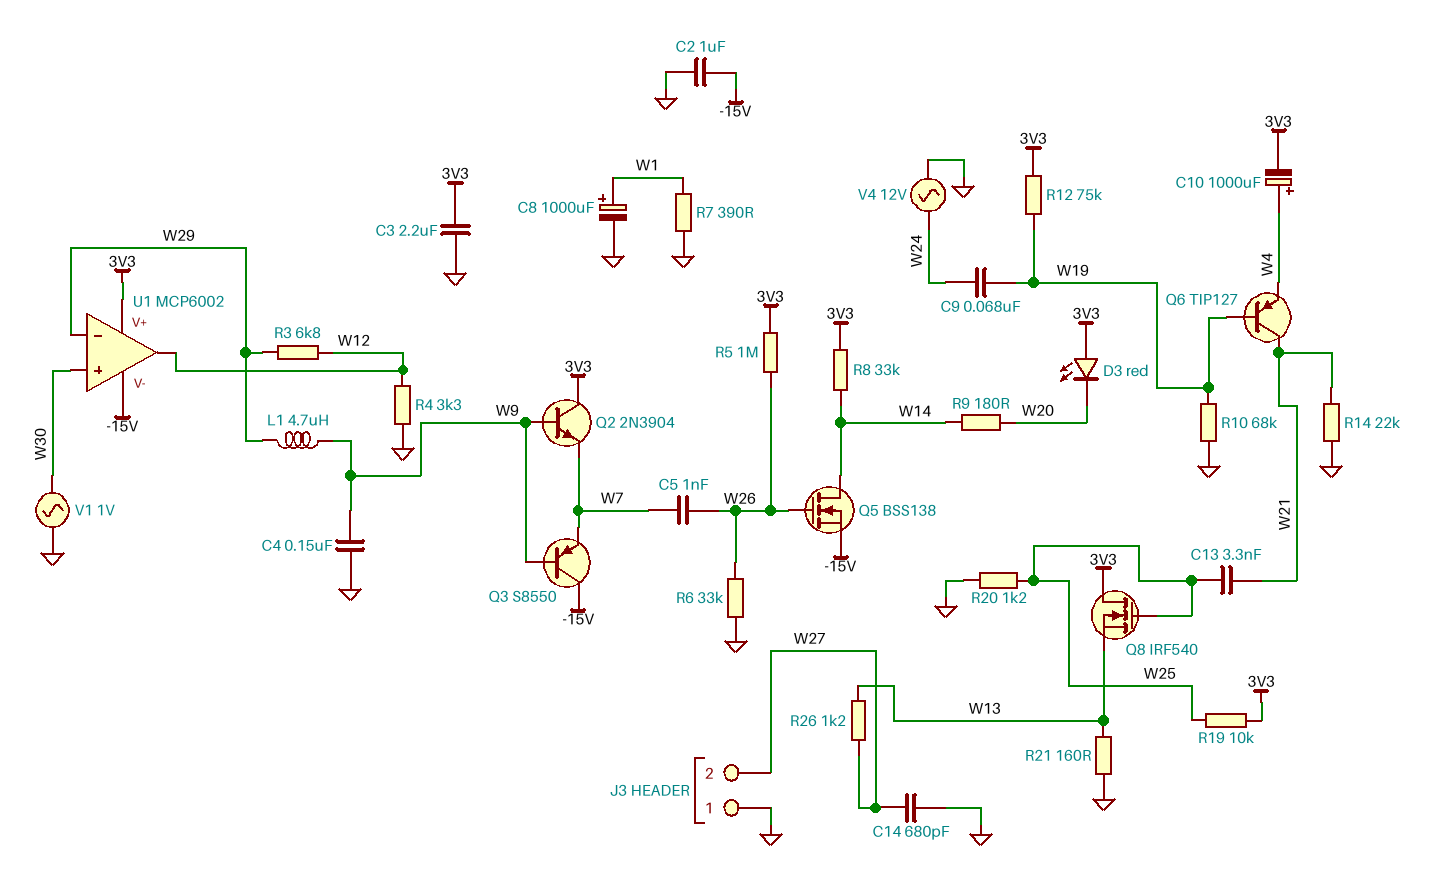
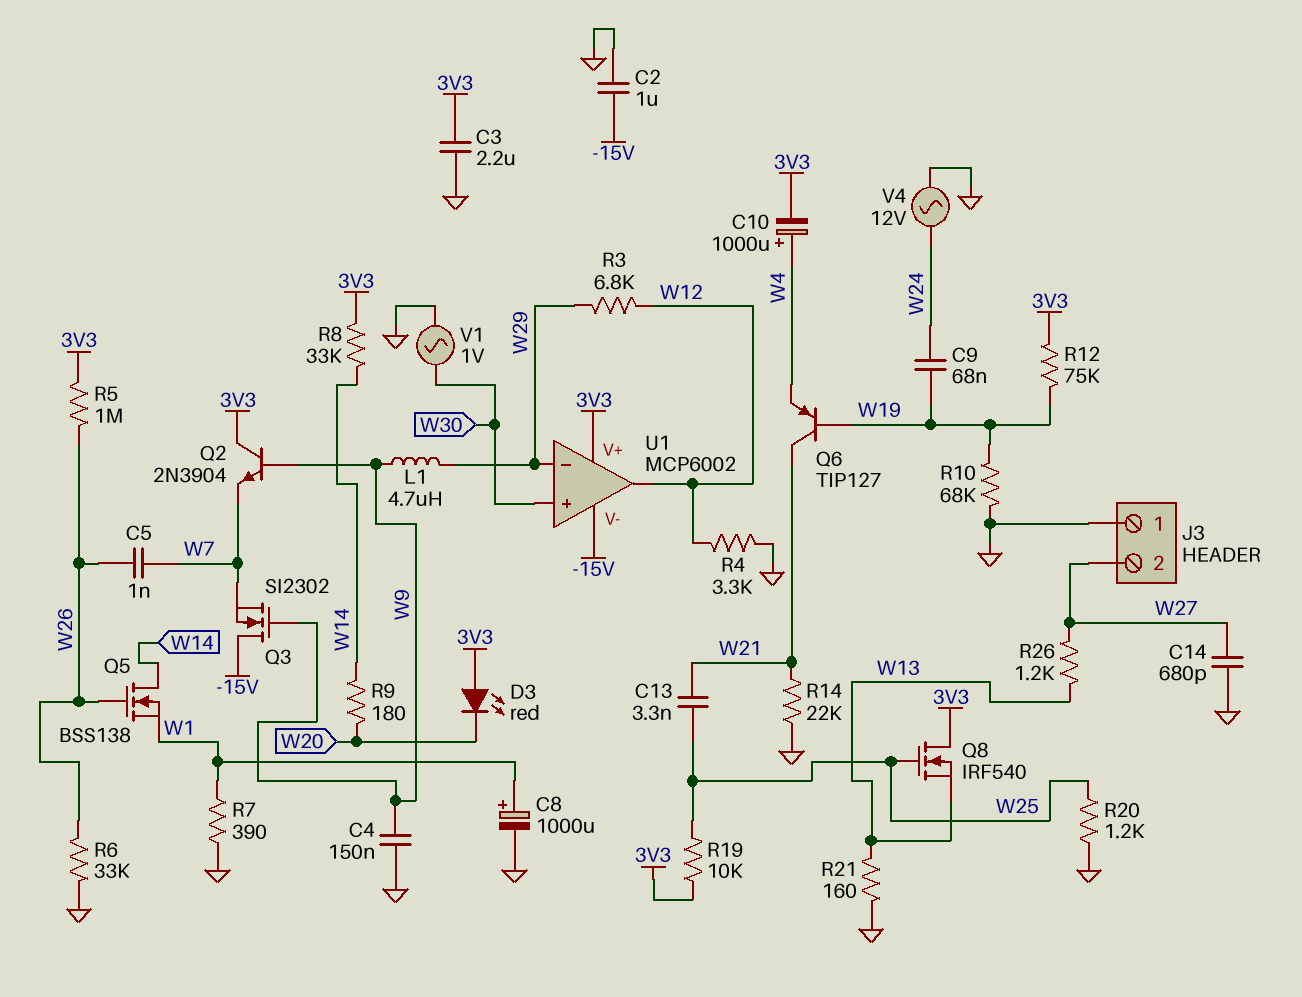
Q3: PNP S8550 (B W9, C -15V, E W7) -> NMOS SI2302 (G W9, D -15V, S W7)
Q5: NMOS BSS138 (G W26, D W14, S -15V) -> NMOS BSS138 (G W26, D W14, S W1)

